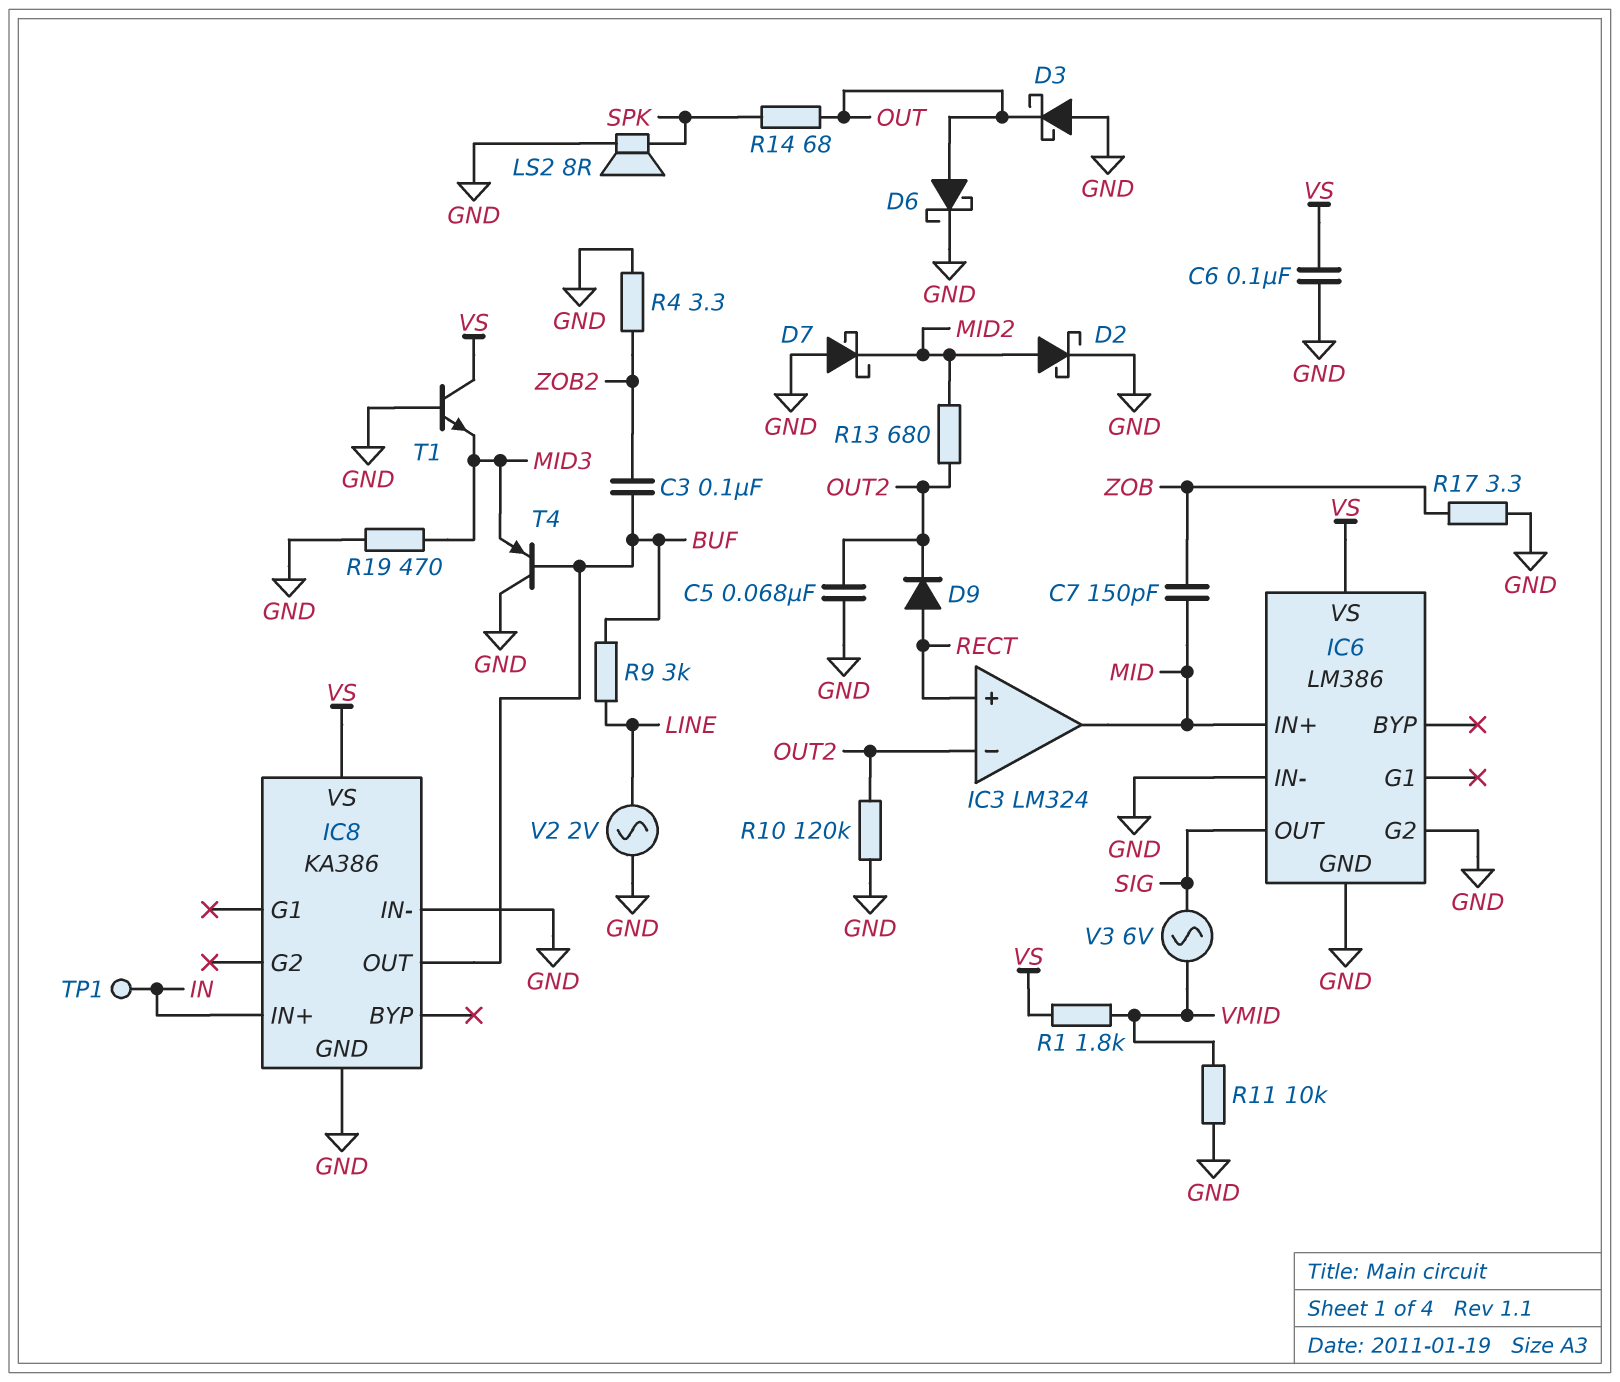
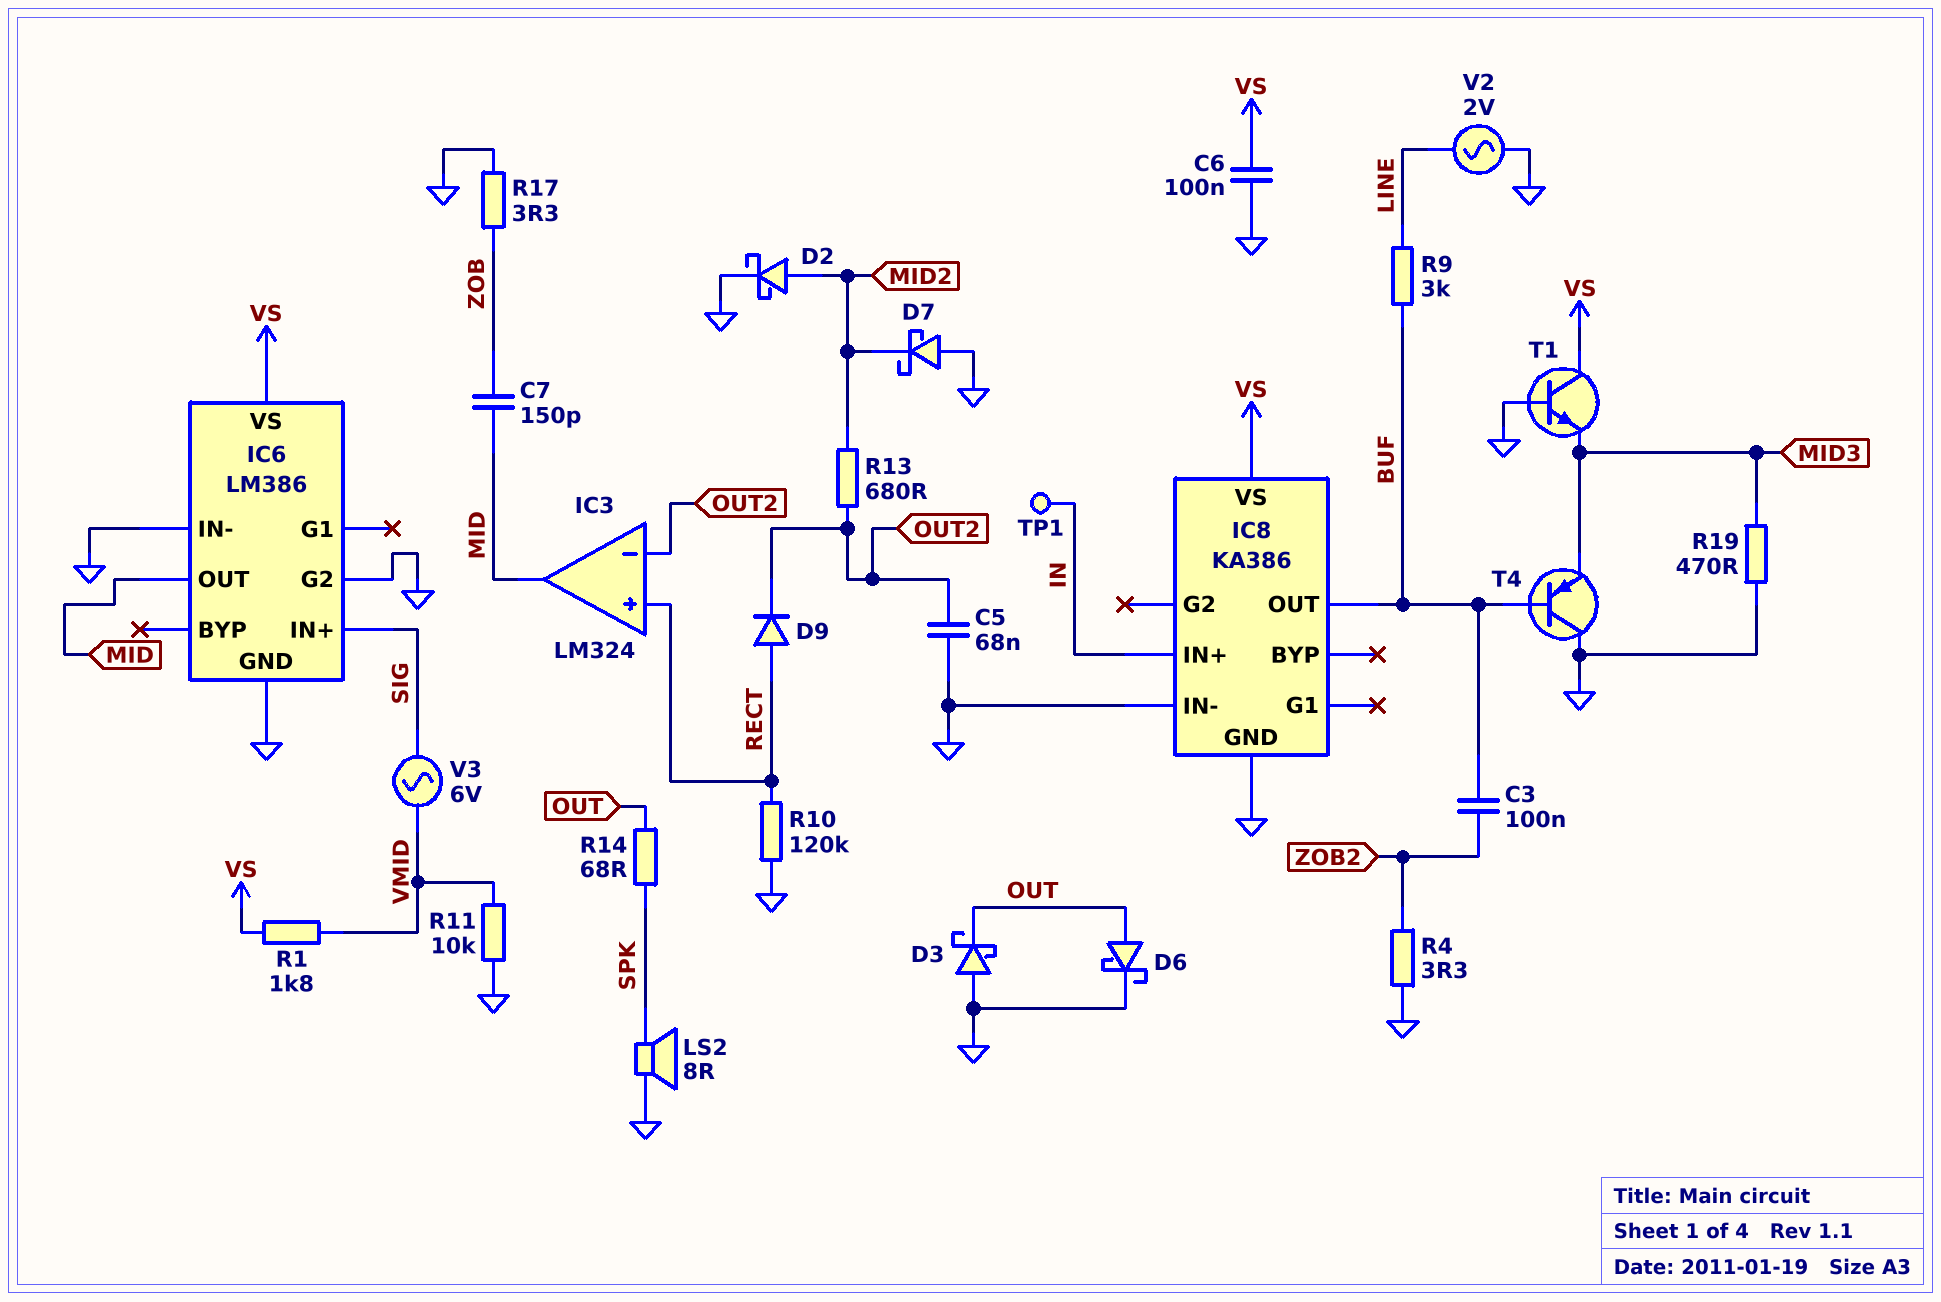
IC6 pin IN+: MID -> SIG
IC6 pin OUT: SIG -> MID
R10: 120k (GND, OUT2) -> 120k (GND, RECT)

